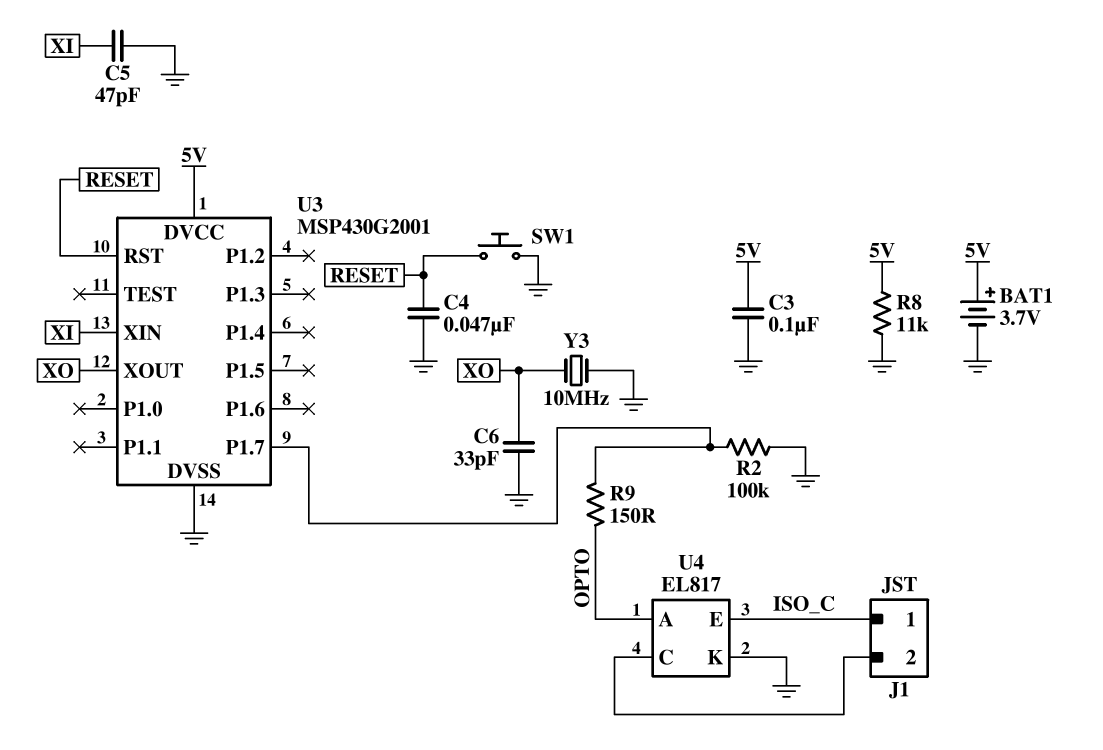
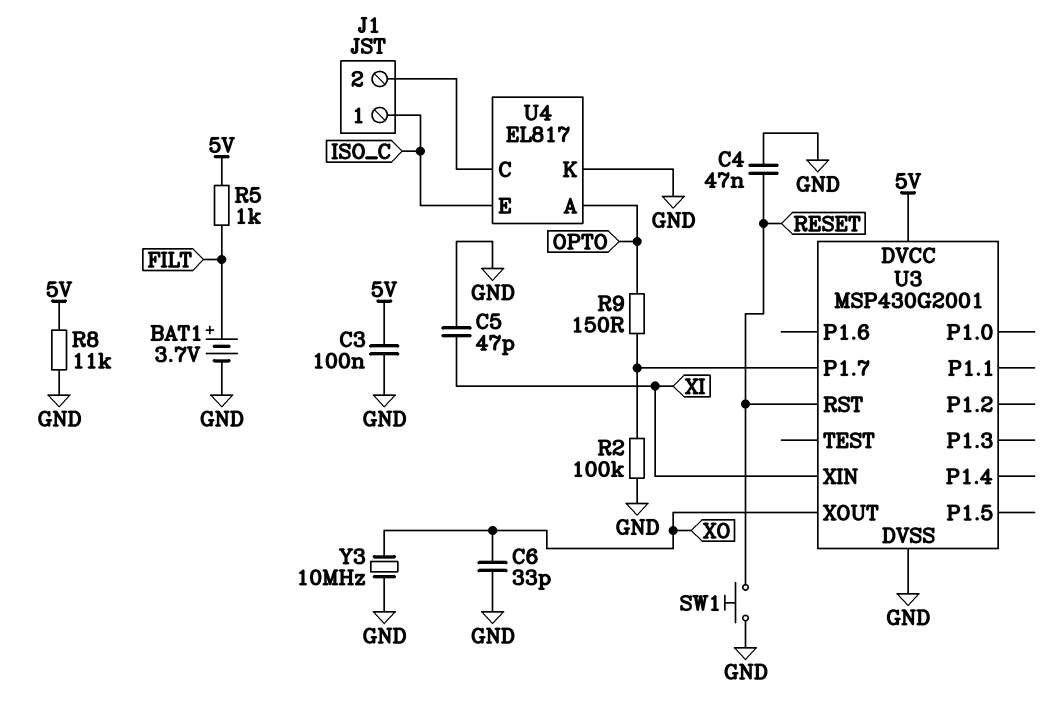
BAT1: 3.7V (plus 5V, minus GND) -> 3.7V (plus FILT, minus GND)
R5: none -> 1k (5V, FILT)

